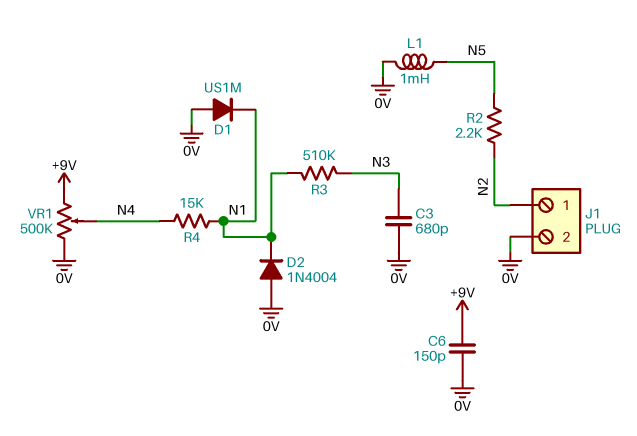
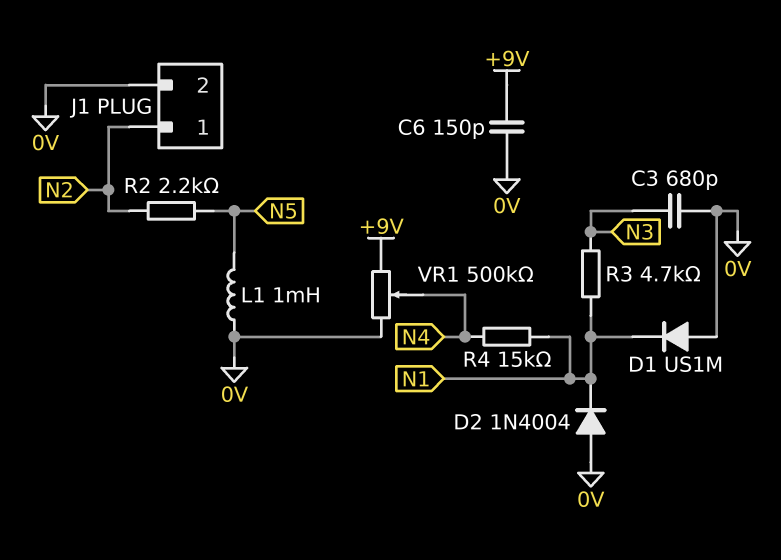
R3: 510k (N1, N3) -> 4.7k (N1, N3)

